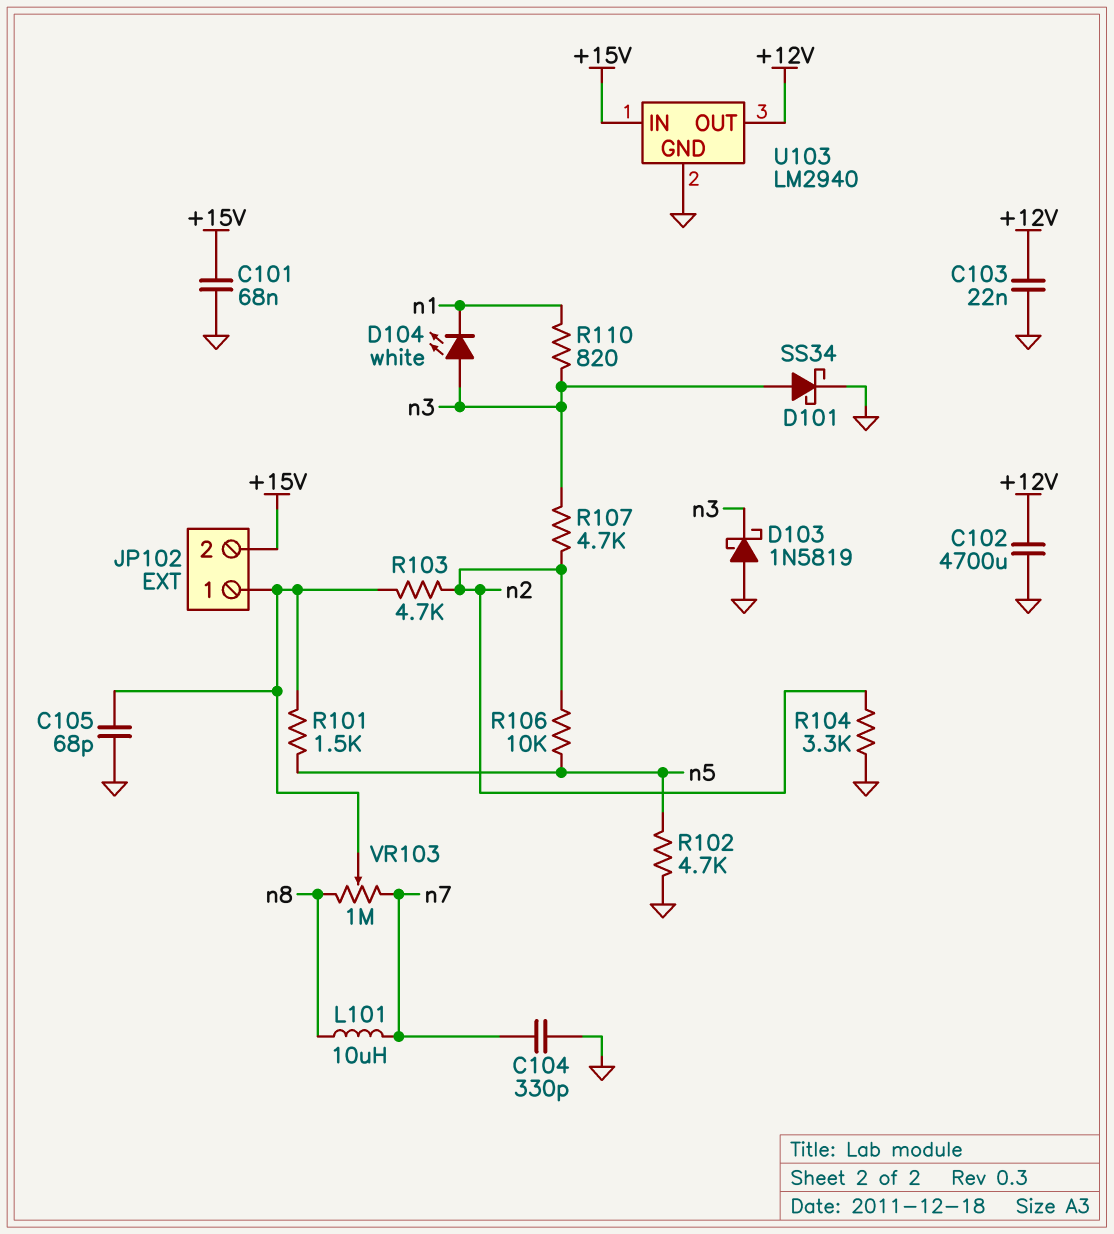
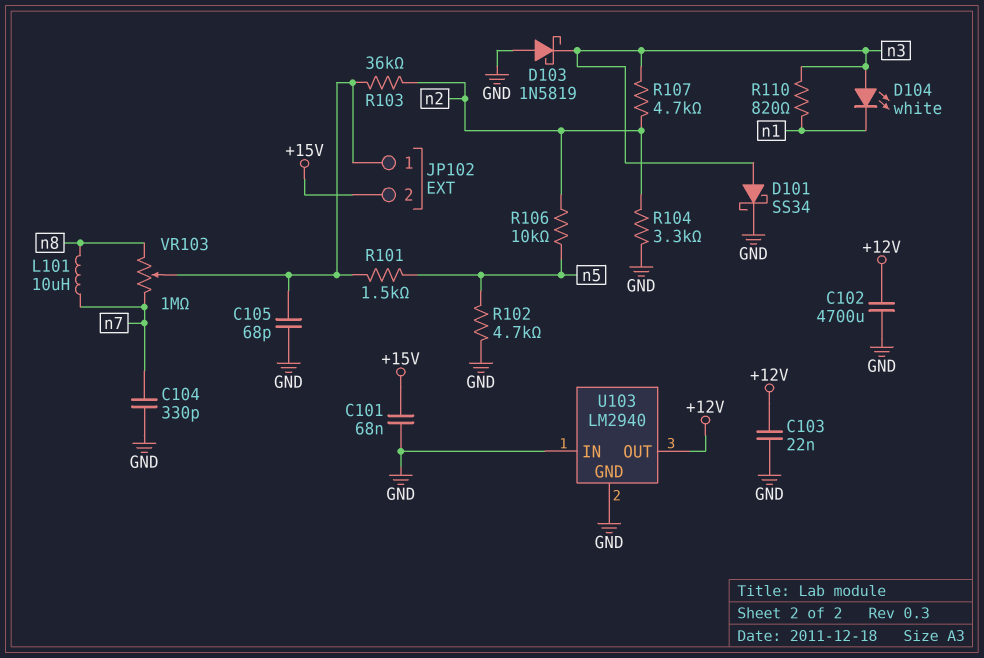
R103: 4.7k (JP102/1, n2) -> 36k (JP102/1, n2)
U103 pin IN: +15V -> GND

